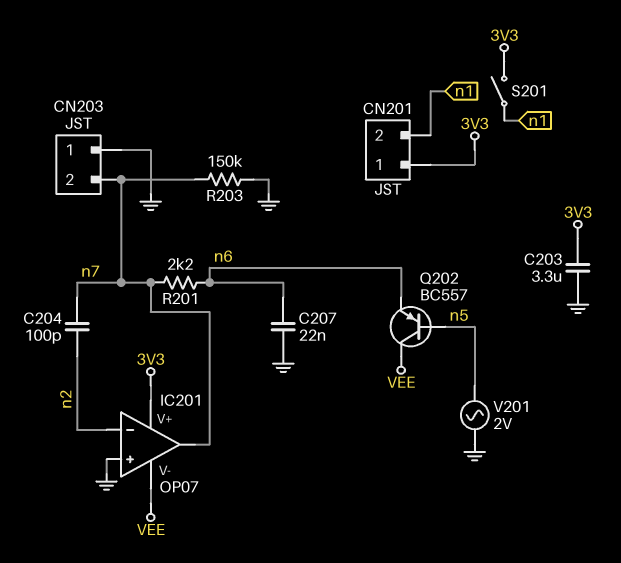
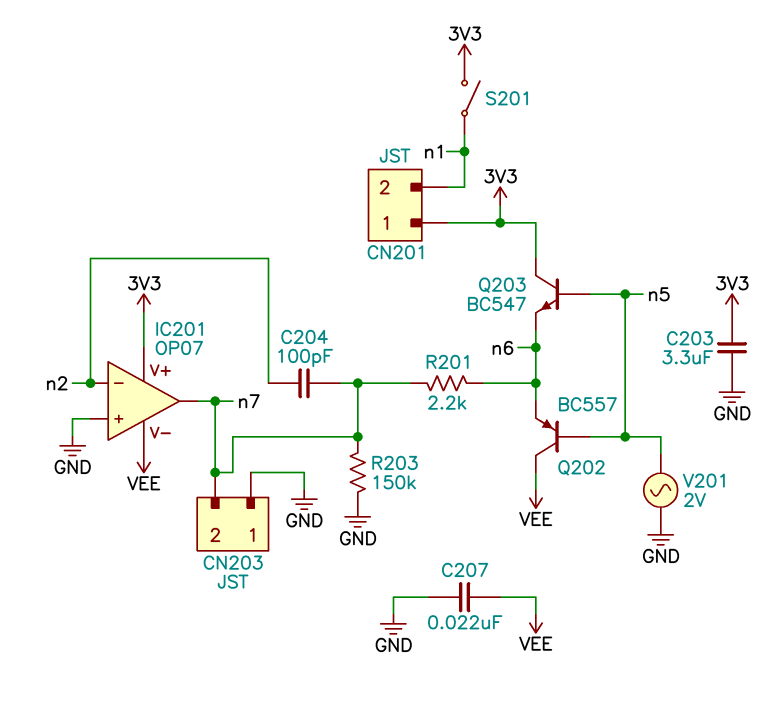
C207: 22nF (GND, n6) -> 22nF (GND, VEE)
Q203: none -> NPN BC547 (B n5, C 3V3, E n6)

